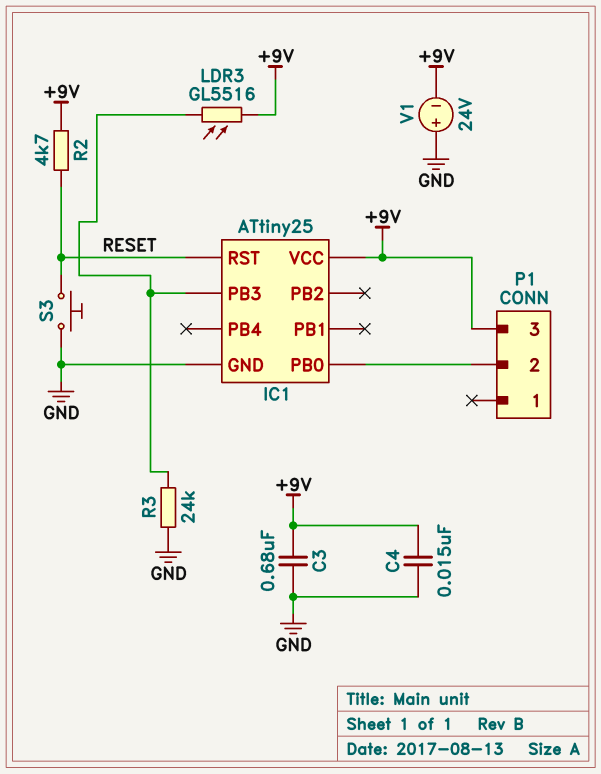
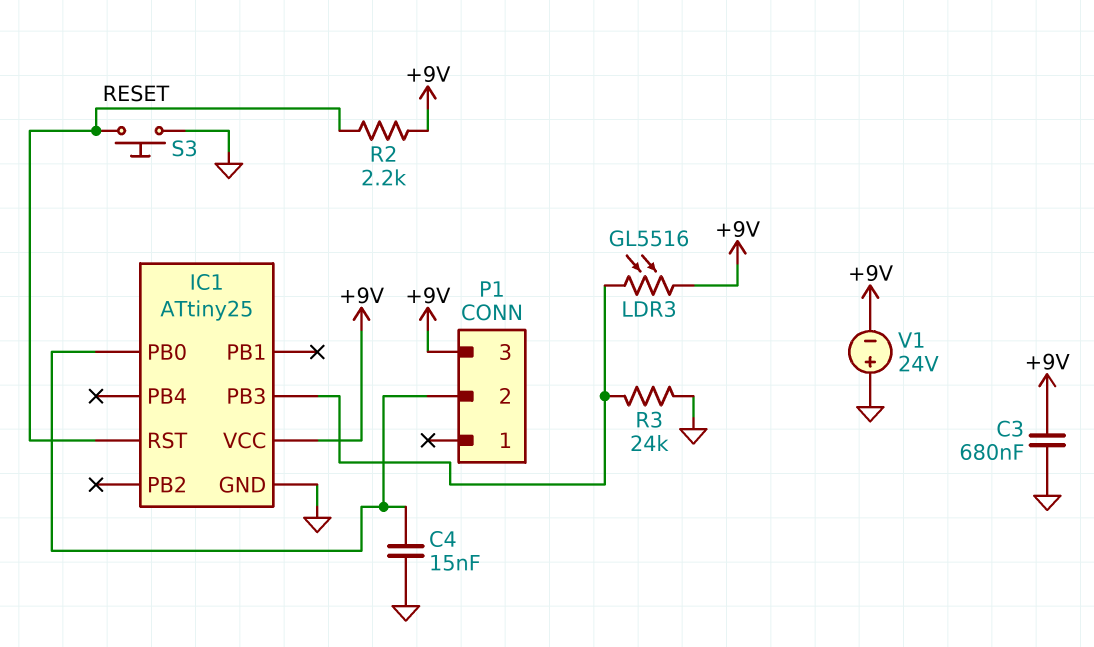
C4: 15nF (+9V, GND) -> 15nF (GND, IC1/PB0)
R2: 4.7k (+9V, RESET) -> 2.2k (+9V, RESET)

